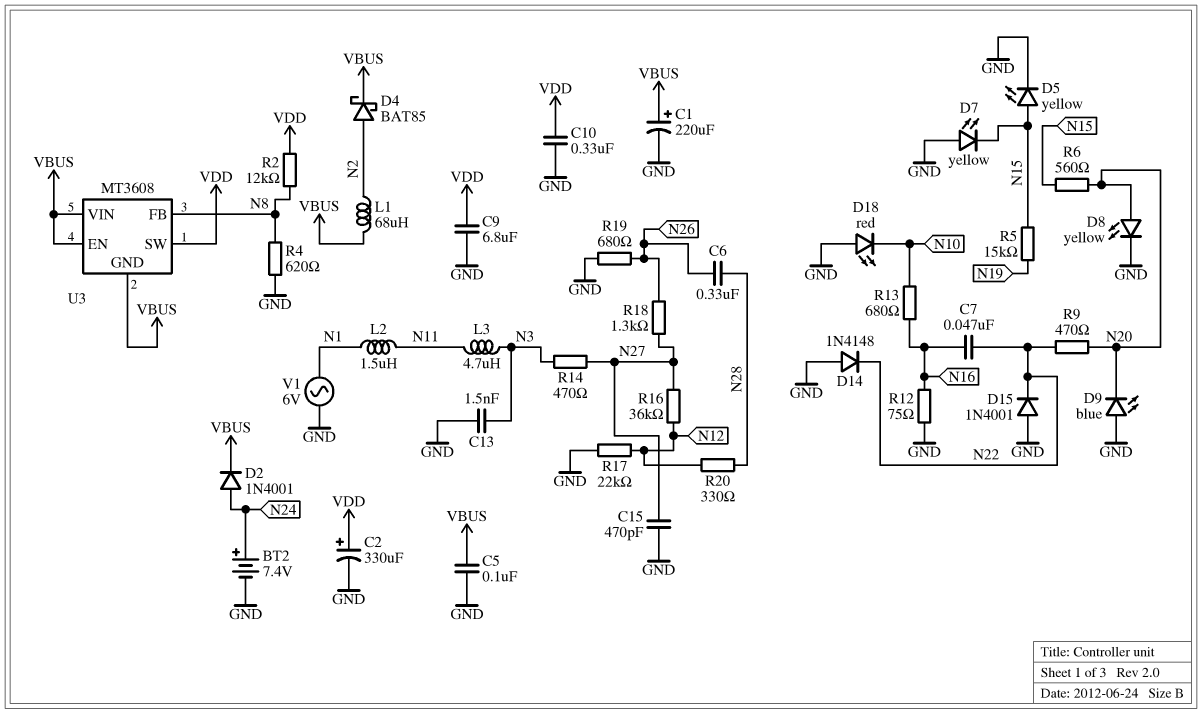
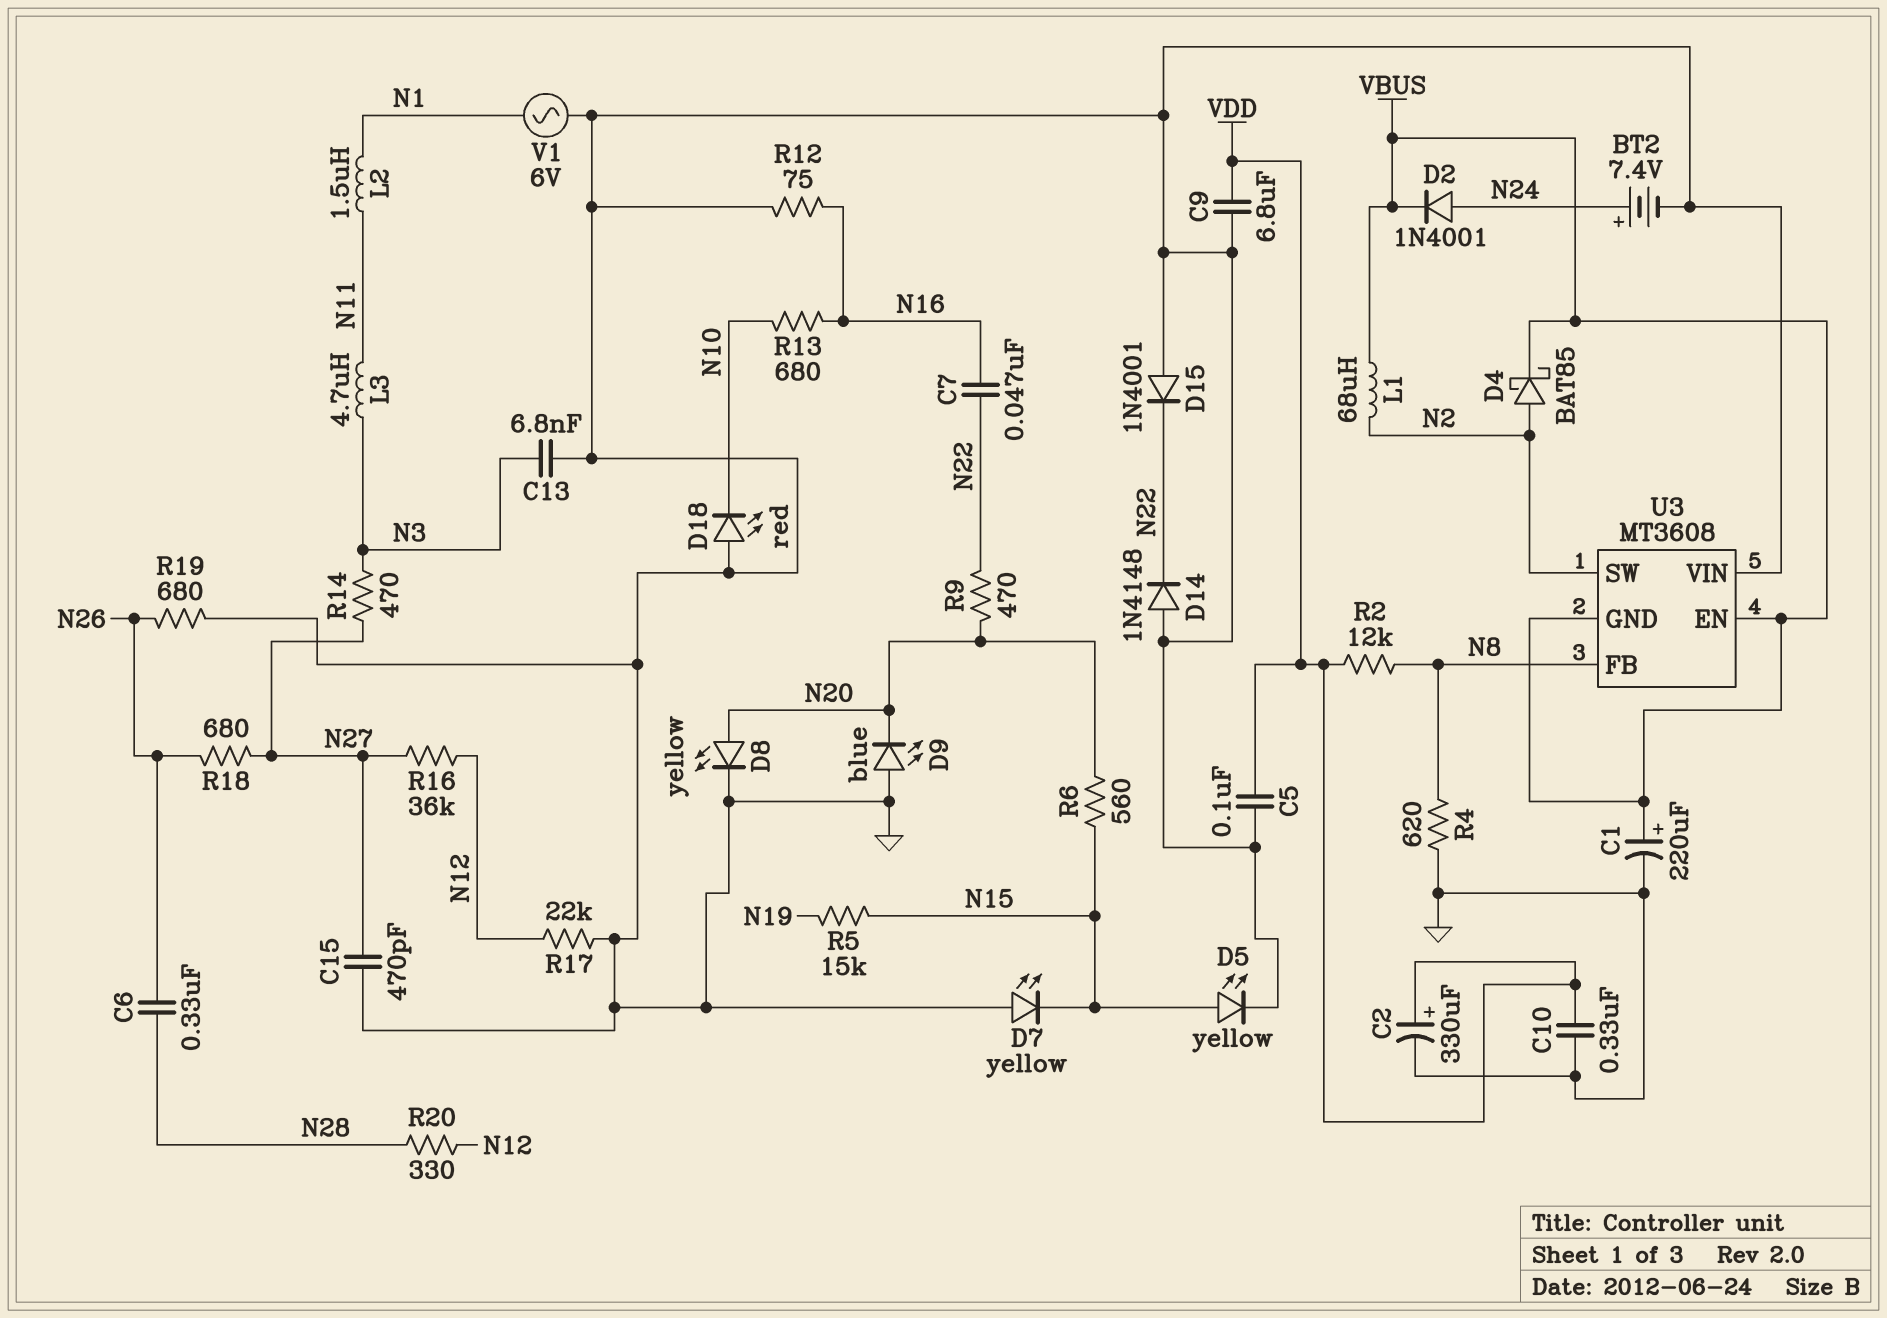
C5: 100nF (GND, VBUS) -> 100nF (GND, VDD)
C13: 1.5nF (GND, N3) -> 6.8nF (GND, N3)
R18: 1.3k (N26, N27) -> 680 (N26, N27)
U3 pin SW: VDD -> N2
U3 pin VIN: VBUS -> GND

